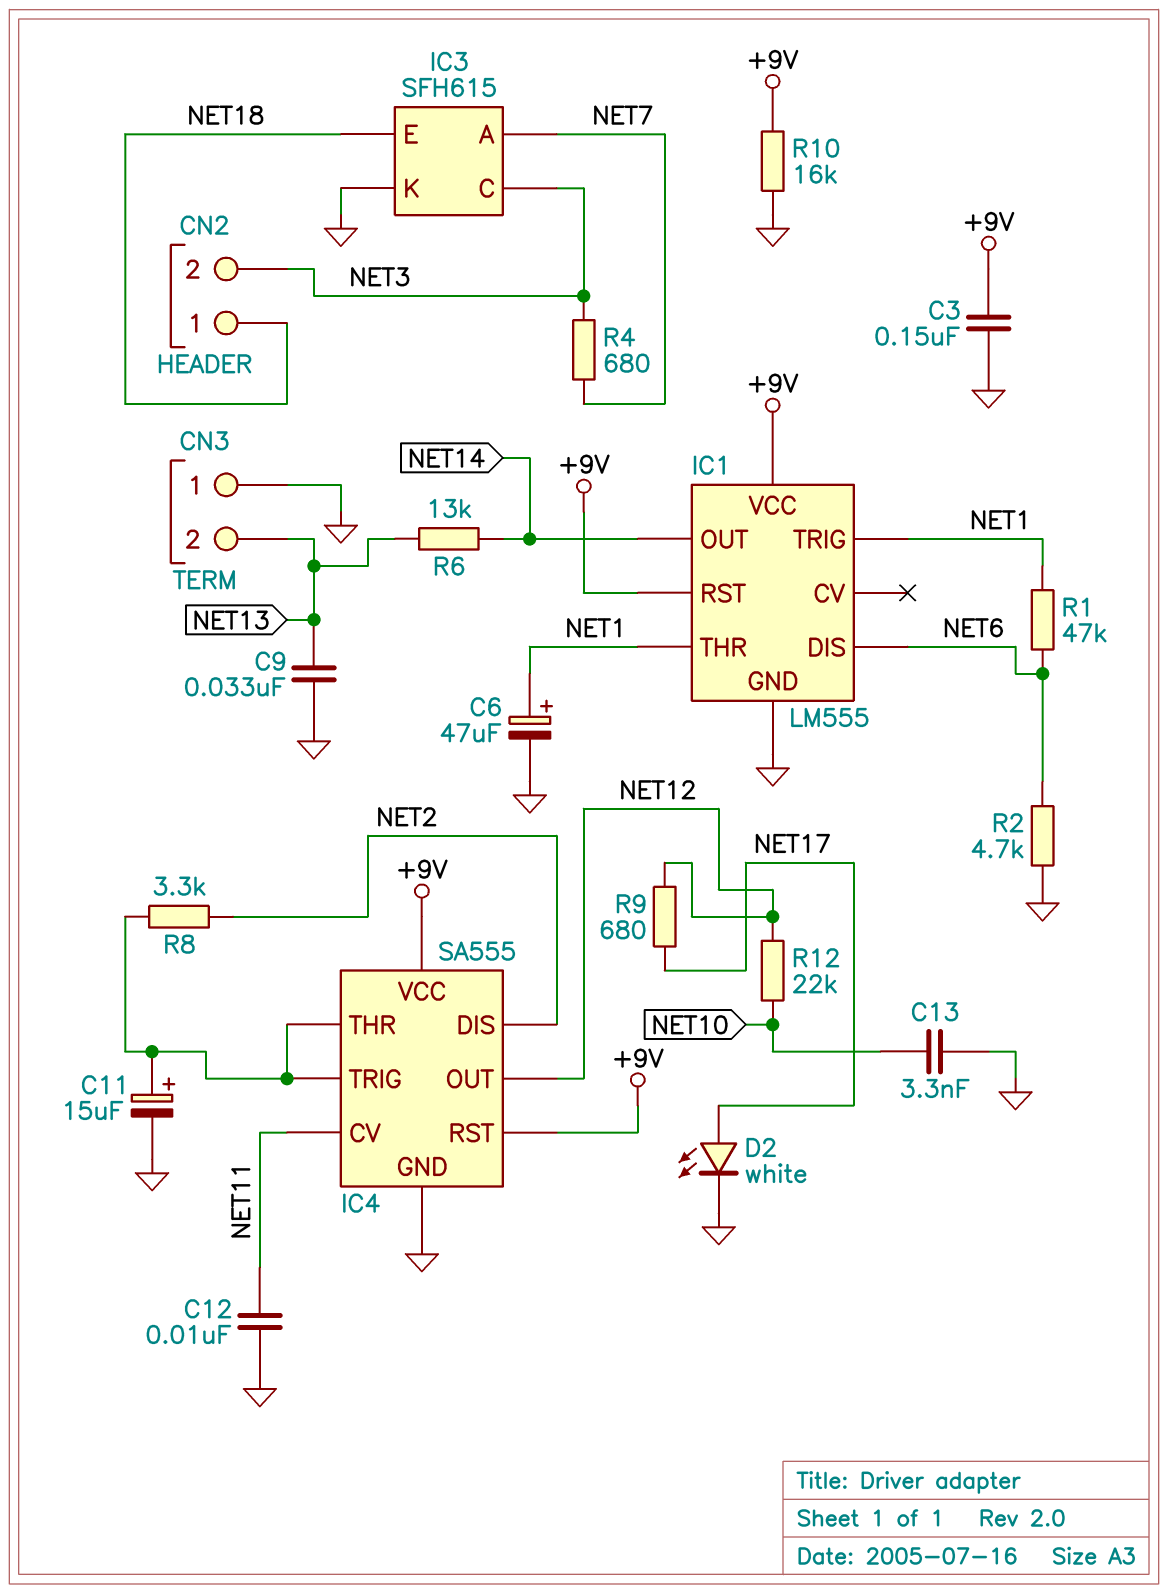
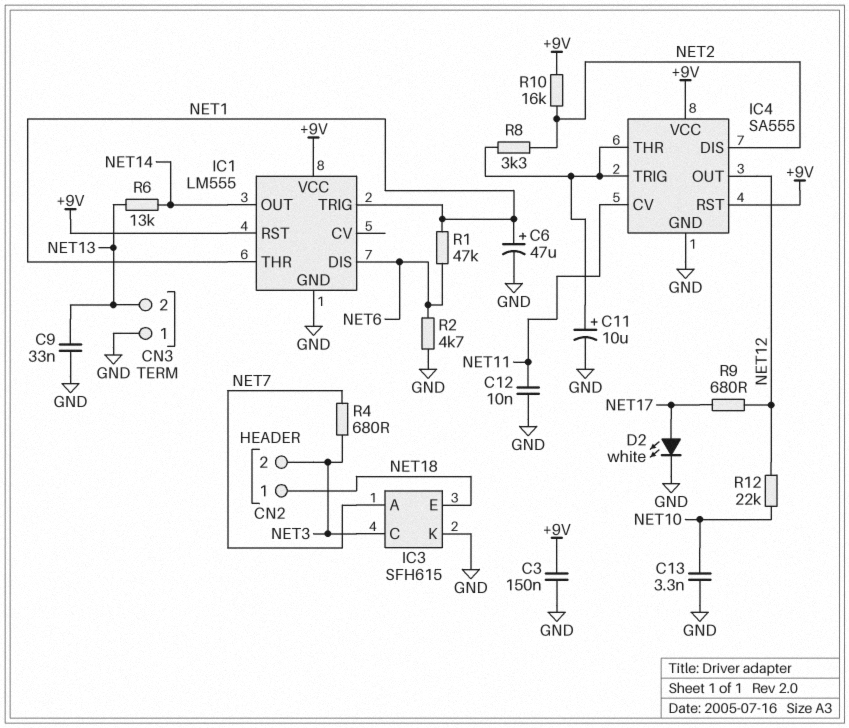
C11: 15uF (plus IC4/THR, minus GND) -> 10uF (plus IC4/THR, minus GND)
R10: 16k (+9V, GND) -> 16k (+9V, NET2)

